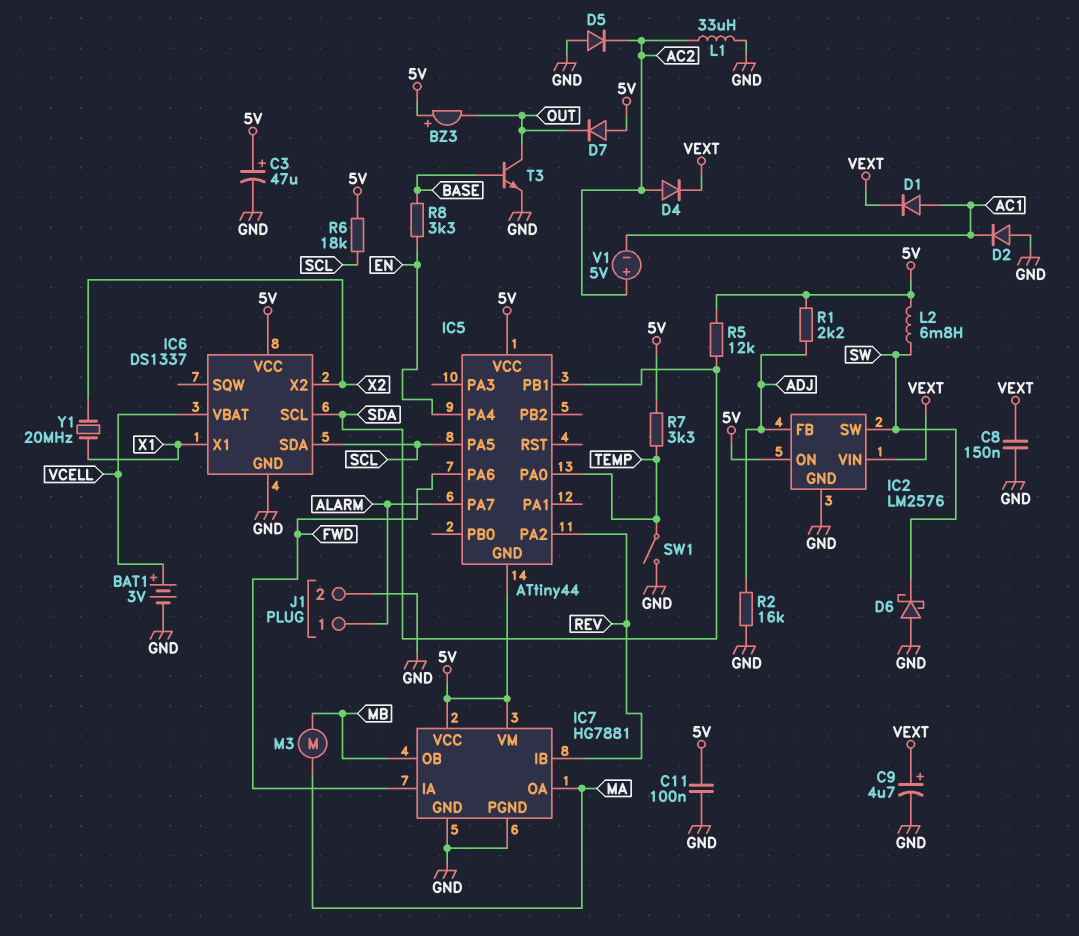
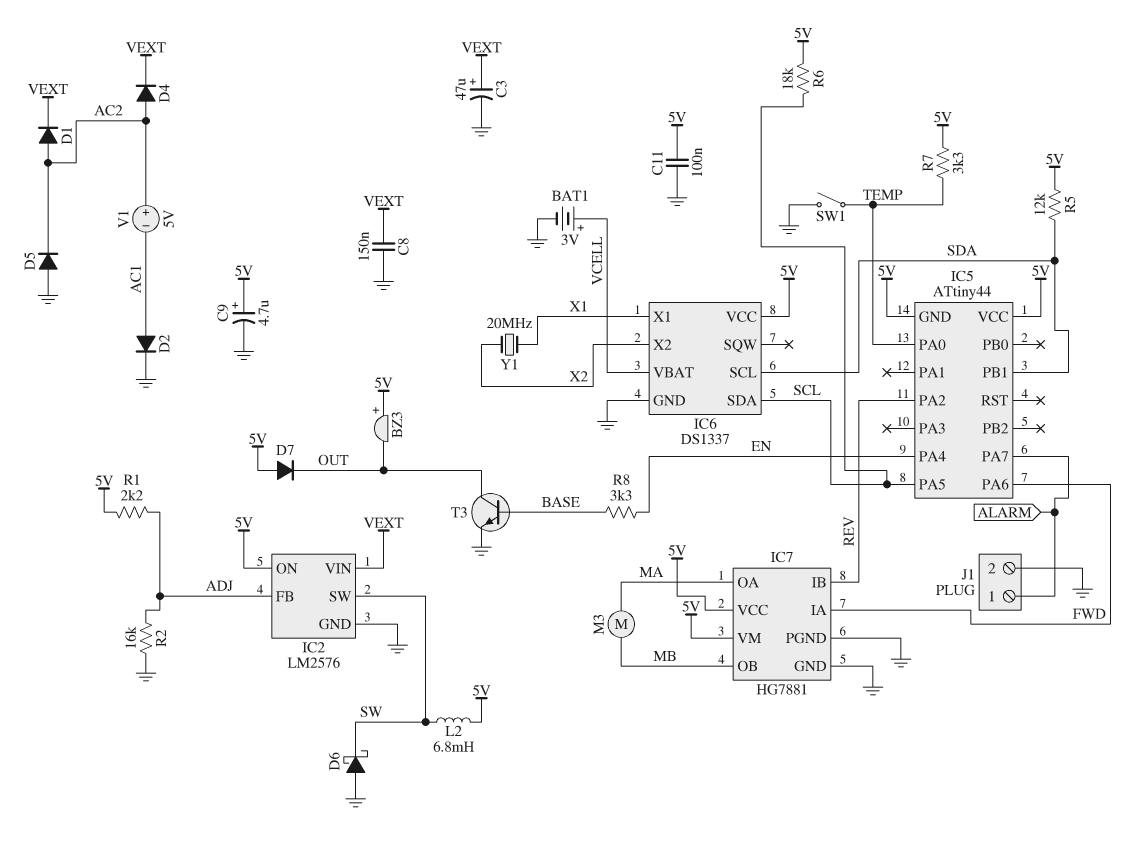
C3: 47uF (plus 5V, minus GND) -> 47uF (plus VEXT, minus GND)
C9: 4.7uF (plus VEXT, minus GND) -> 4.7uF (plus 5V, minus GND)
D1: diode (A AC1, K VEXT) -> diode (A AC2, K VEXT)
D2: diode (A GND, K AC1) -> diode (A AC1, K GND)
L1: 33uH (AC2, GND) -> none

